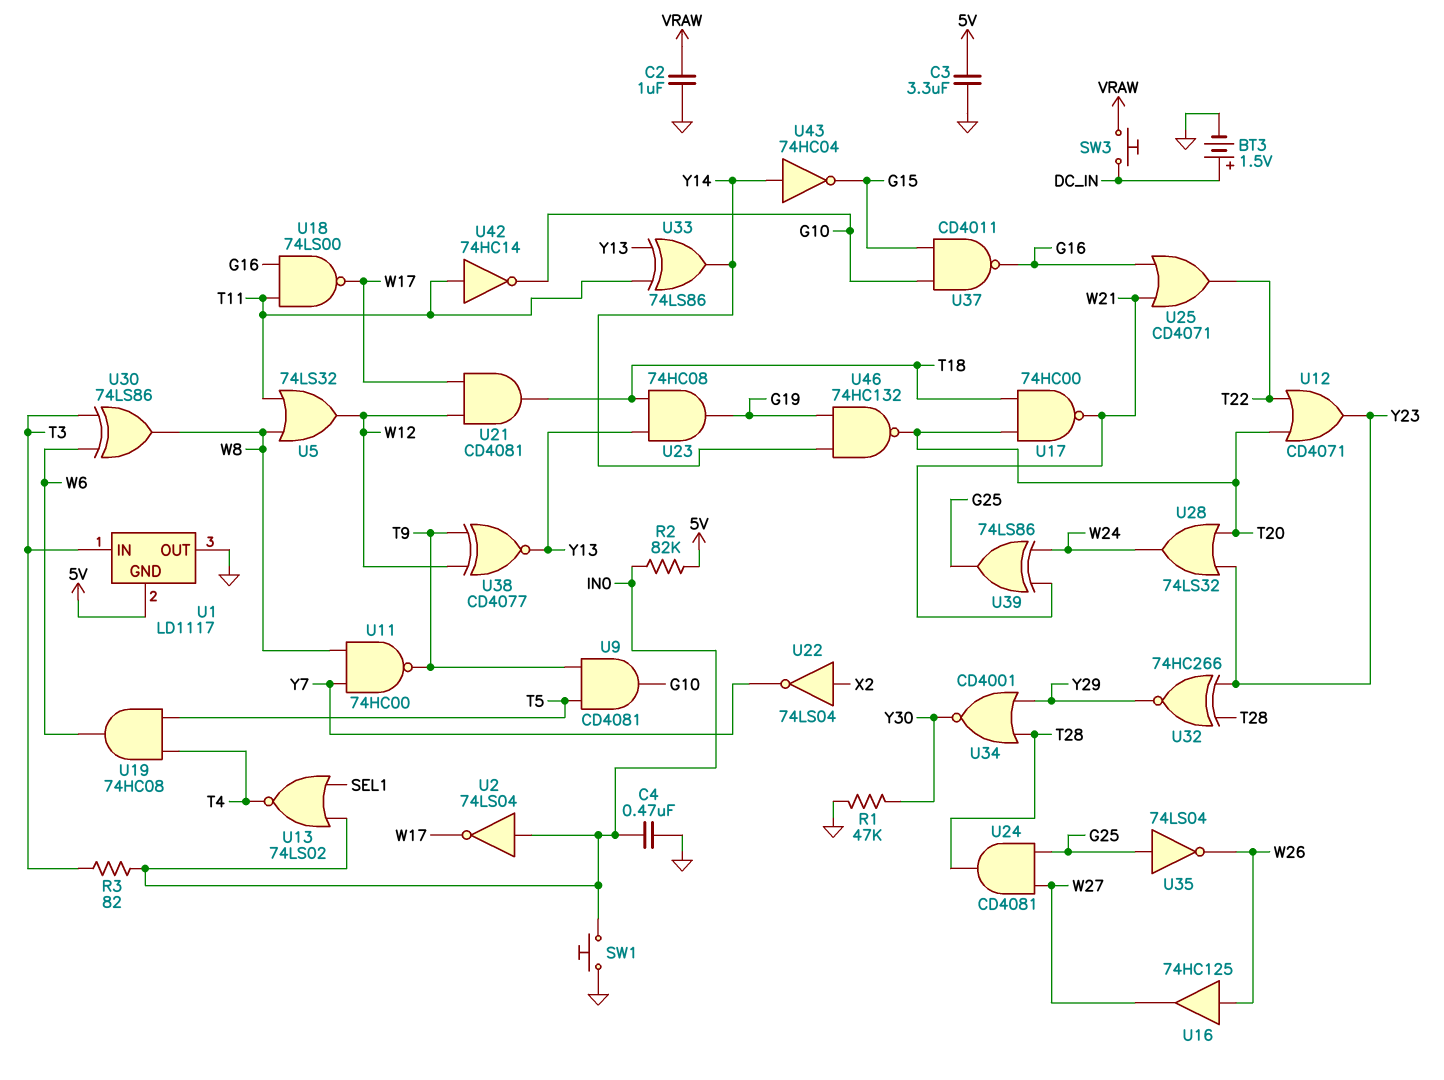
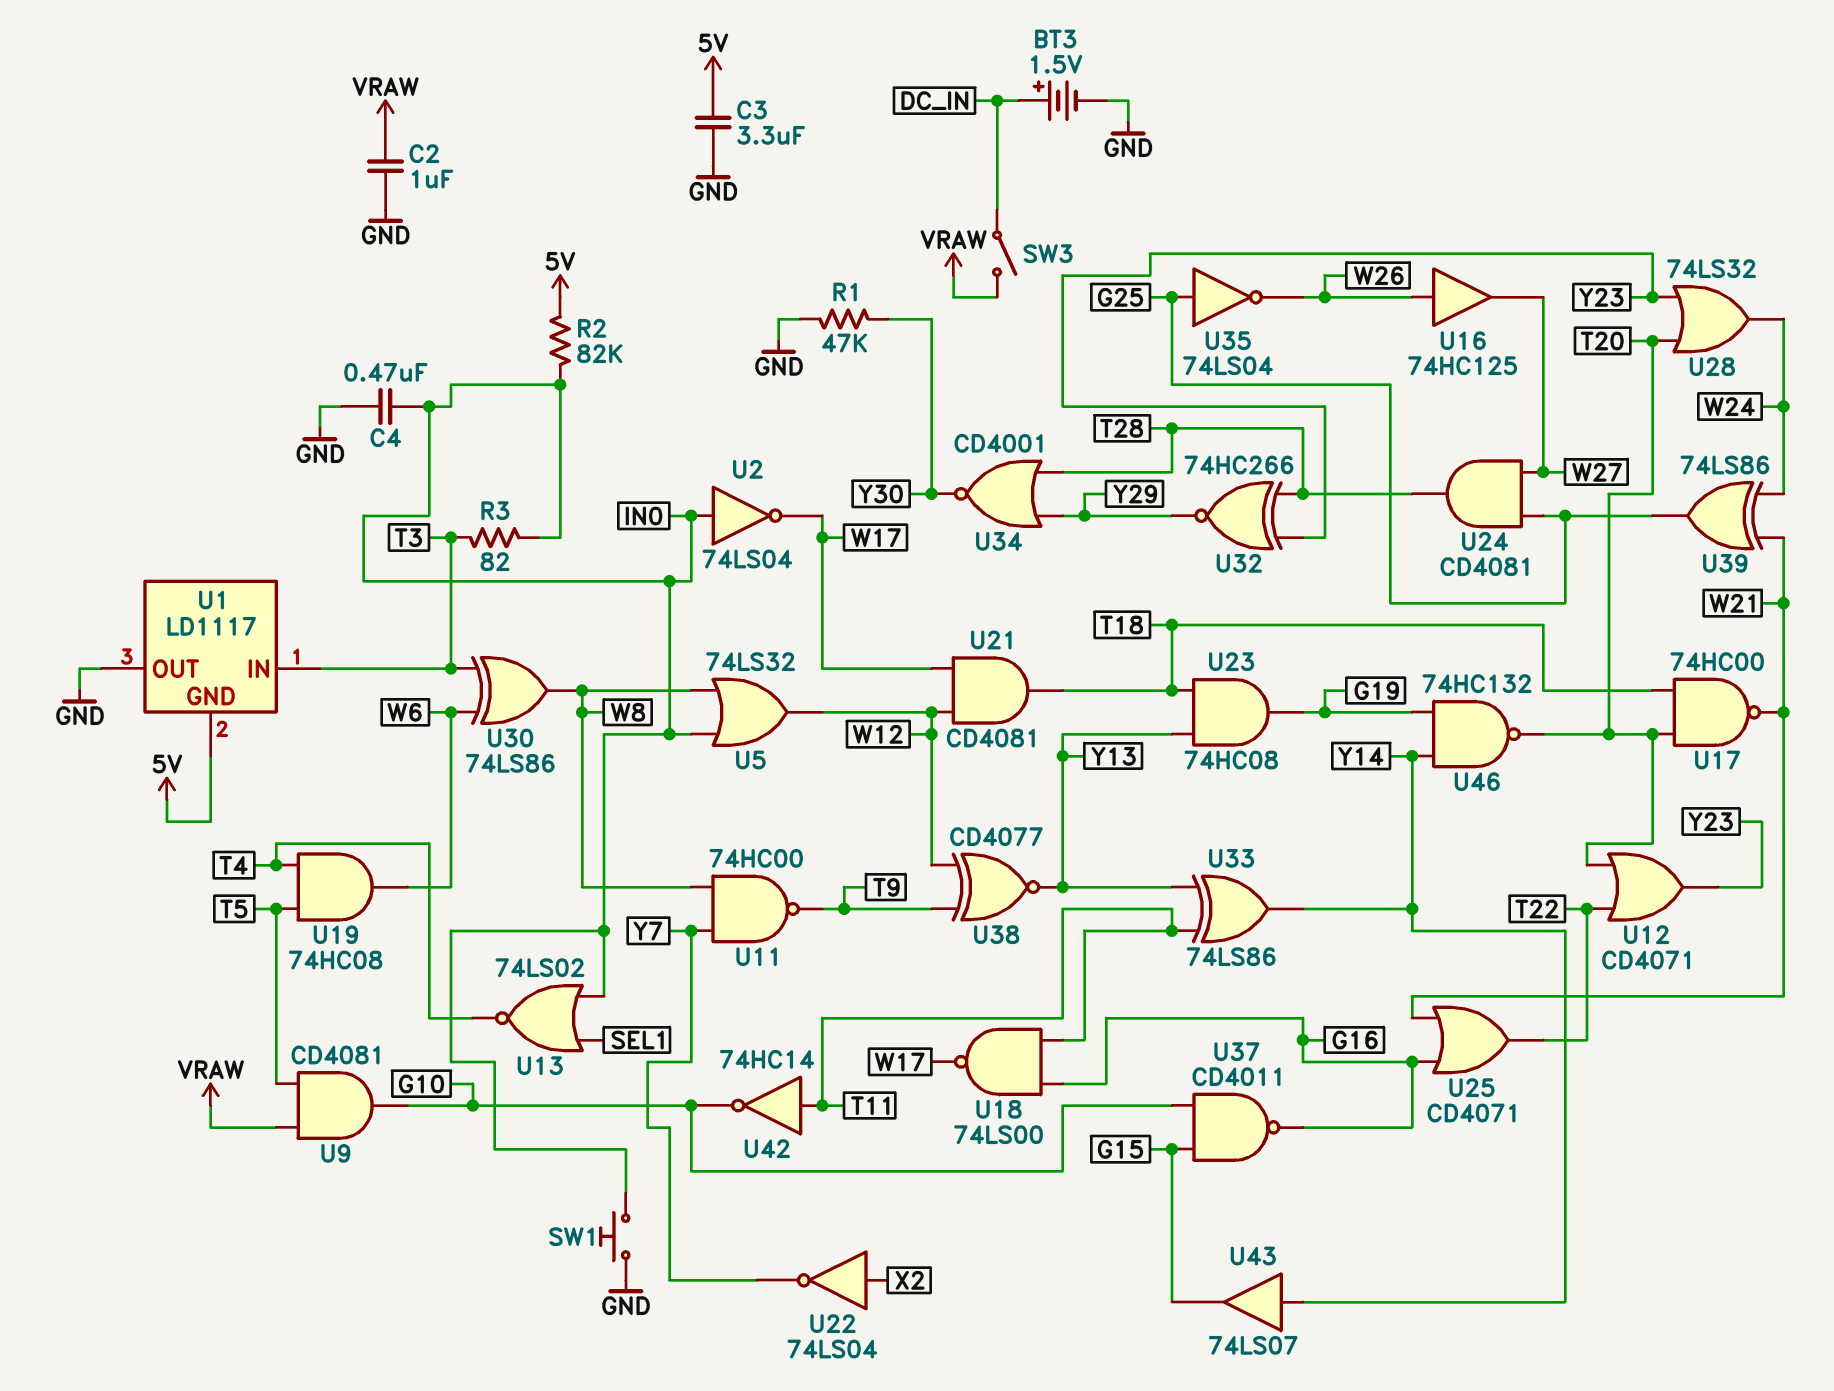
SW3: button (DC_IN, VRAW) -> switch (DC_IN, VRAW)
U5: OR 74LS32 (in T11, in W8, out W12) -> OR 74LS32 (in IN0, in W8, out W12)
U9: AND CD4081 (in T5, in T9, out G10) -> AND CD4081 (in T5, in VRAW, out G10)
U43: NOT 74HC04 (in Y14, out G15) -> buffer 74LS07 (in Y14, out G15)

